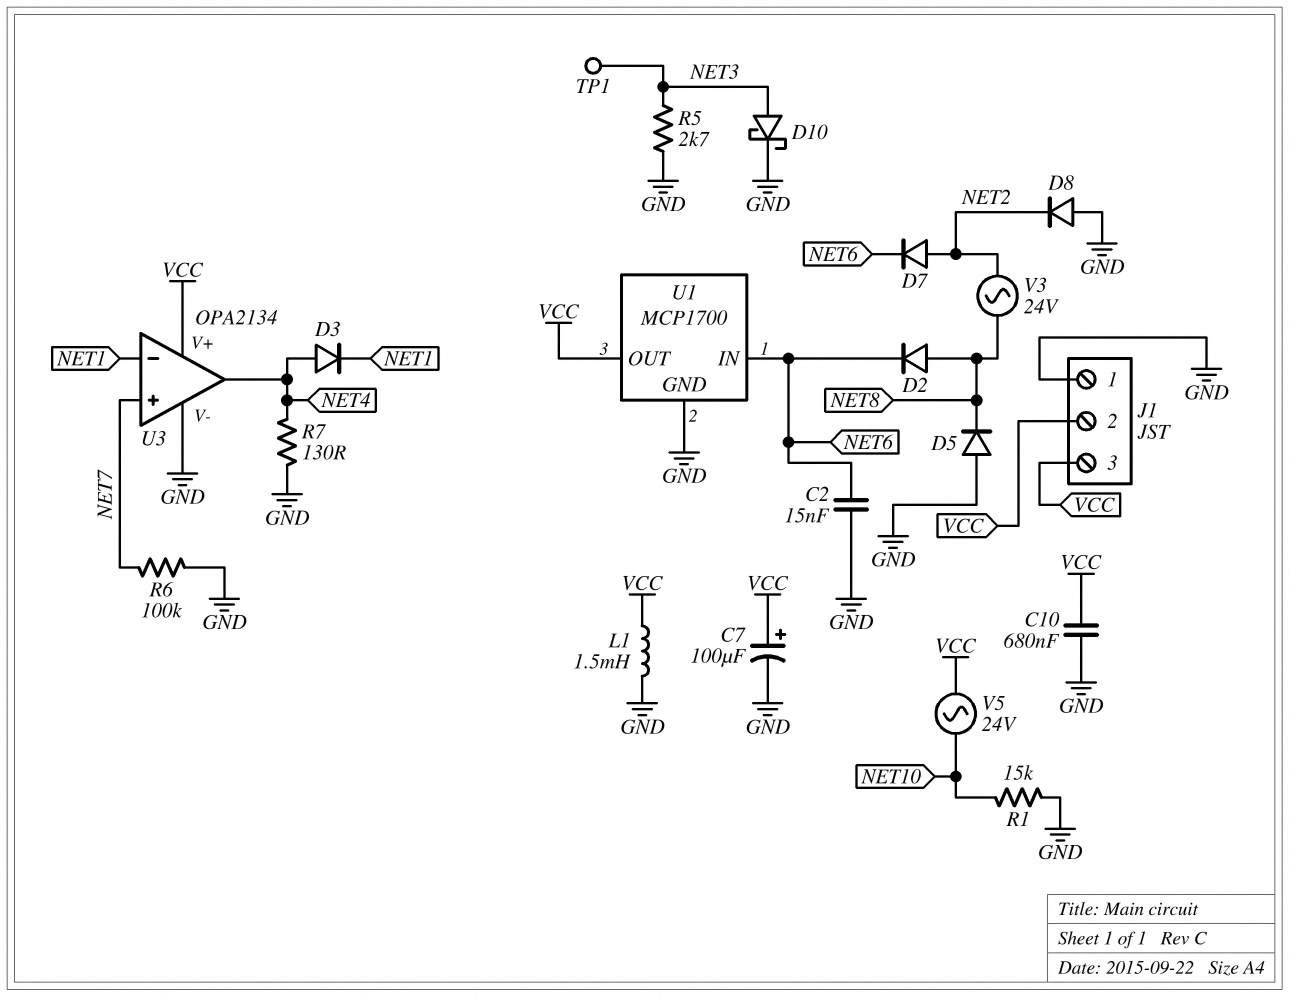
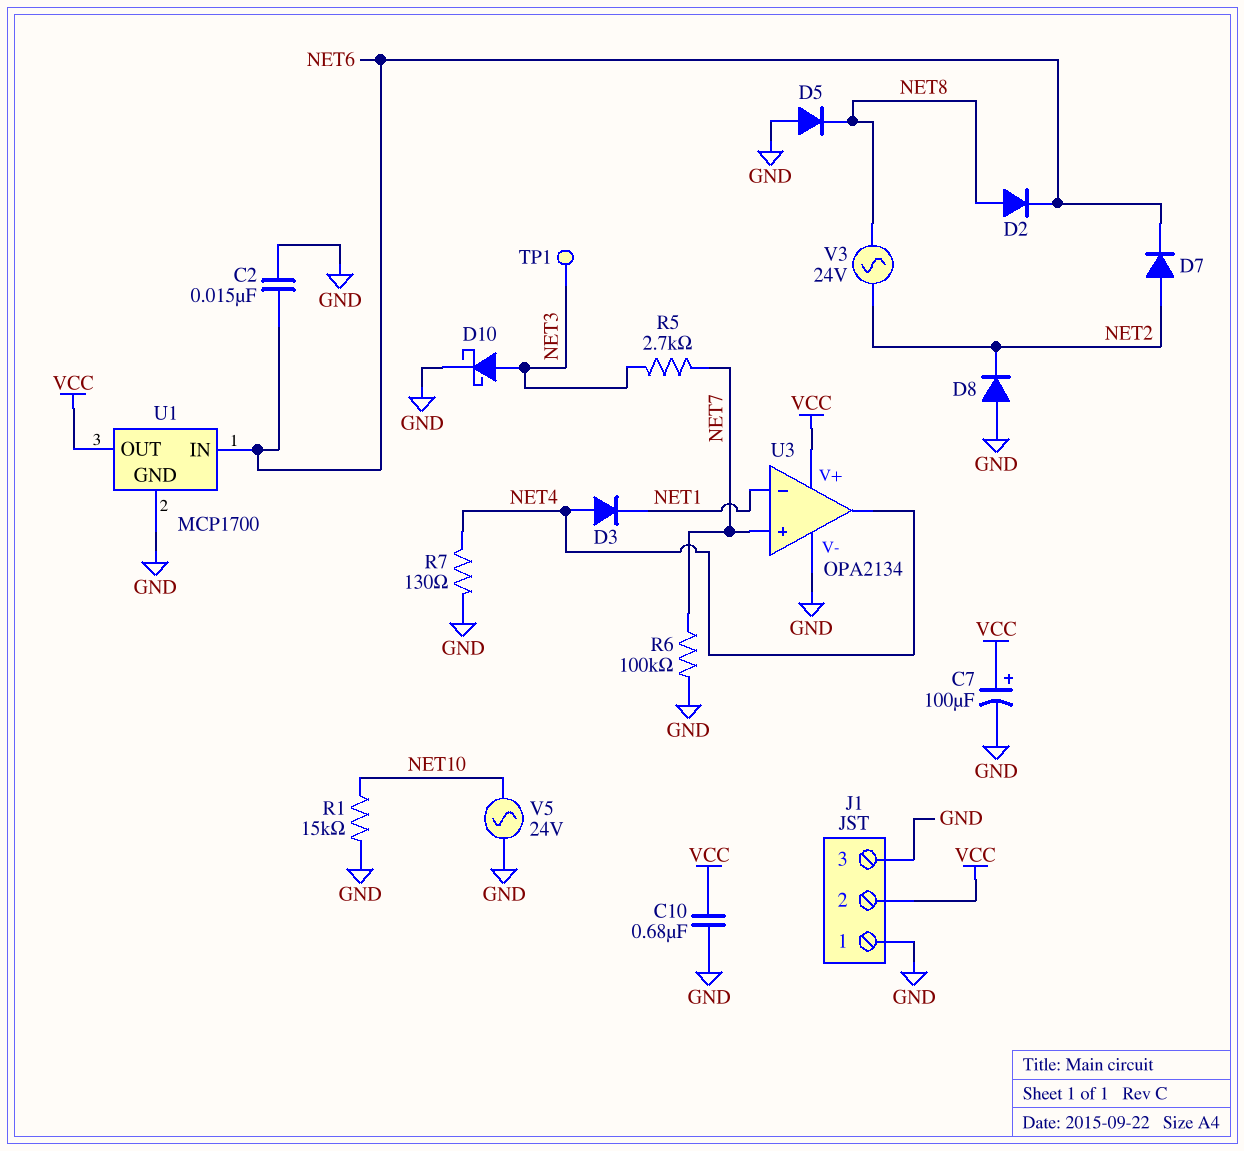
J1 pin 3: VCC -> GND
L1: 1.5mH (GND, VCC) -> none
R5: 2.7k (GND, NET3) -> 2.7k (NET3, NET7)
V5: AC 24V (NET10, VCC) -> AC 24V (GND, NET10)

